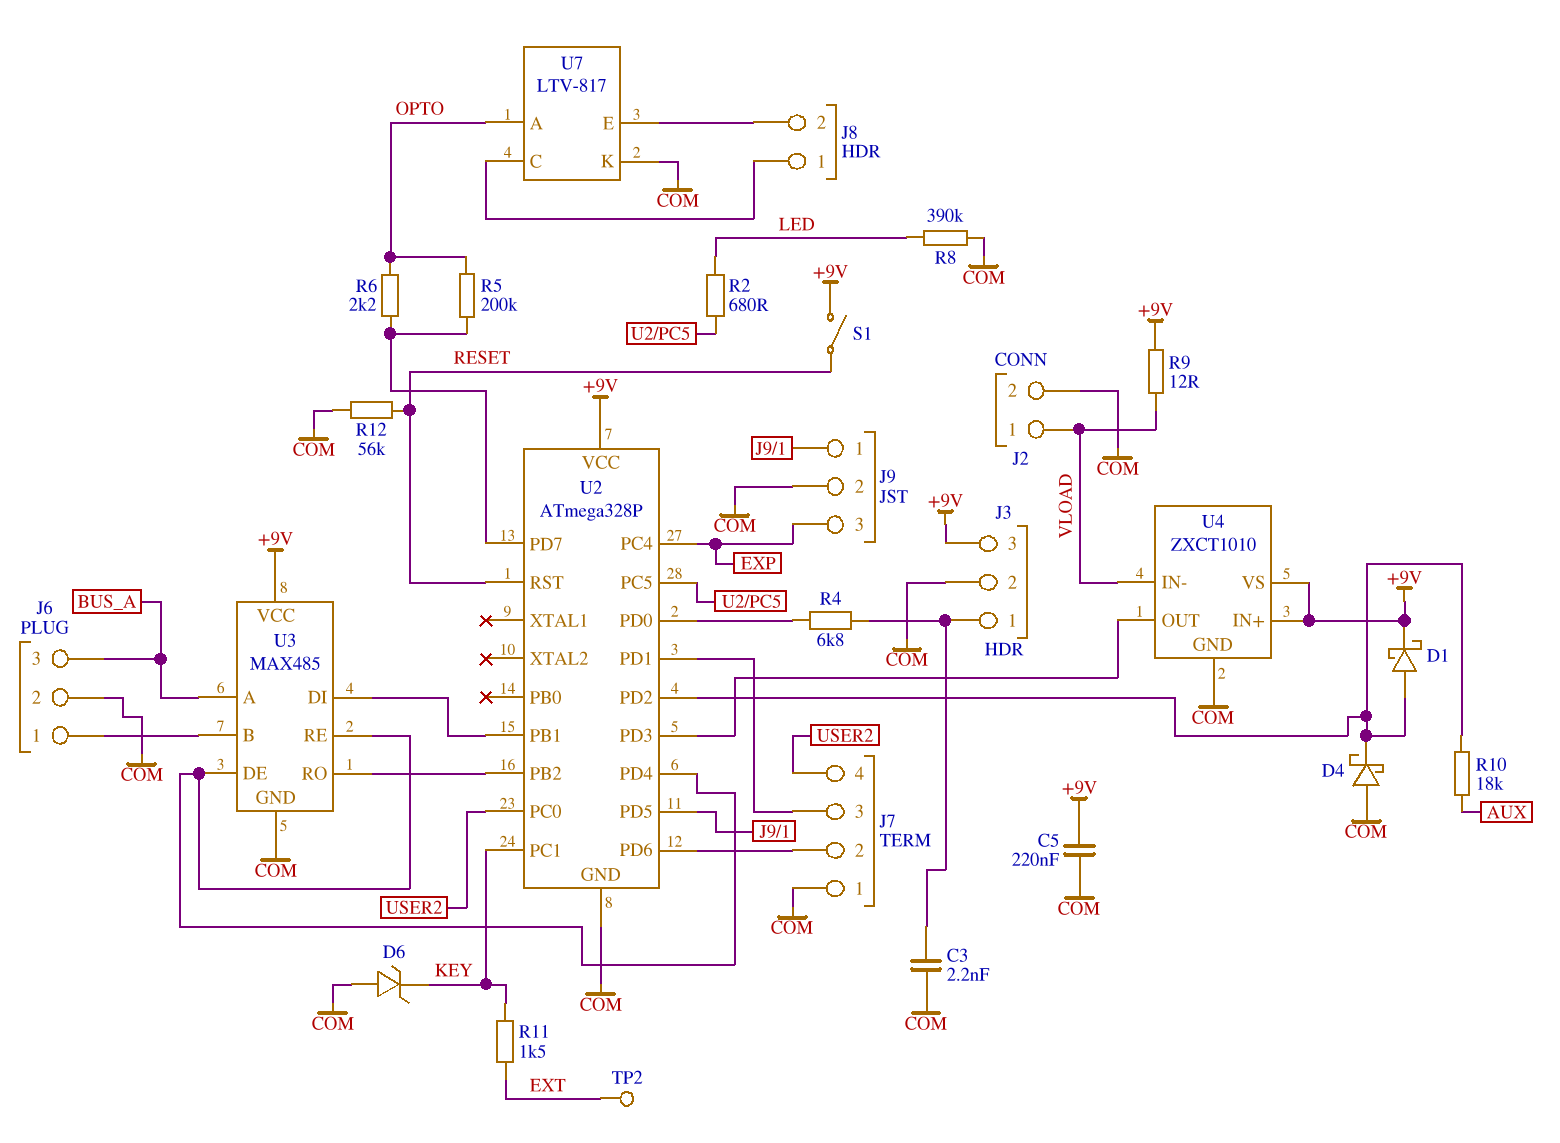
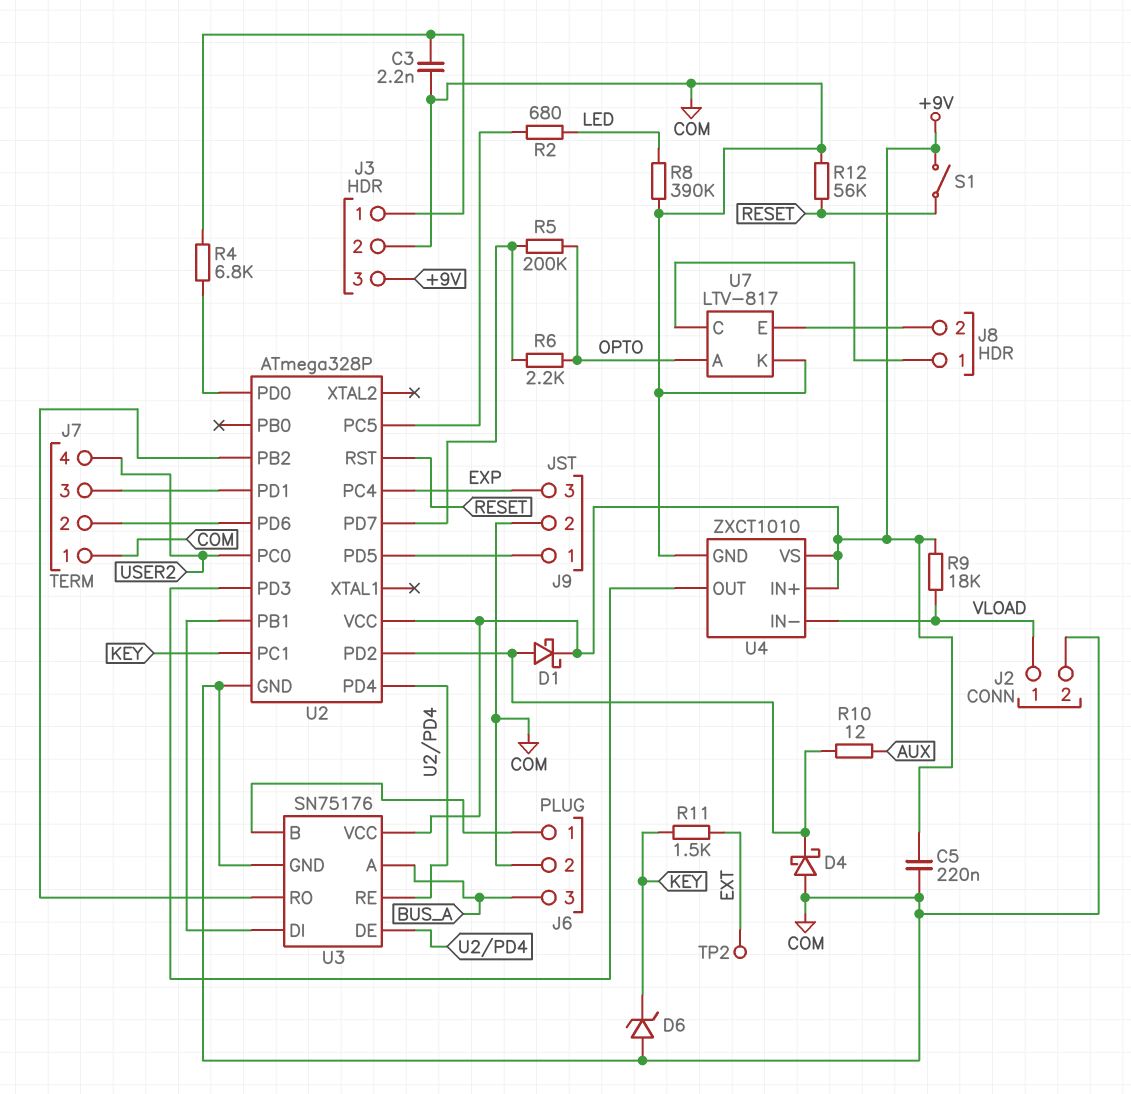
R9: 12 (+9V, VLOAD) -> 18k (+9V, VLOAD)
R10: 18k (AUX, U2/PD2) -> 12 (AUX, U2/PD2)
U3: MAX485 -> SN75176

